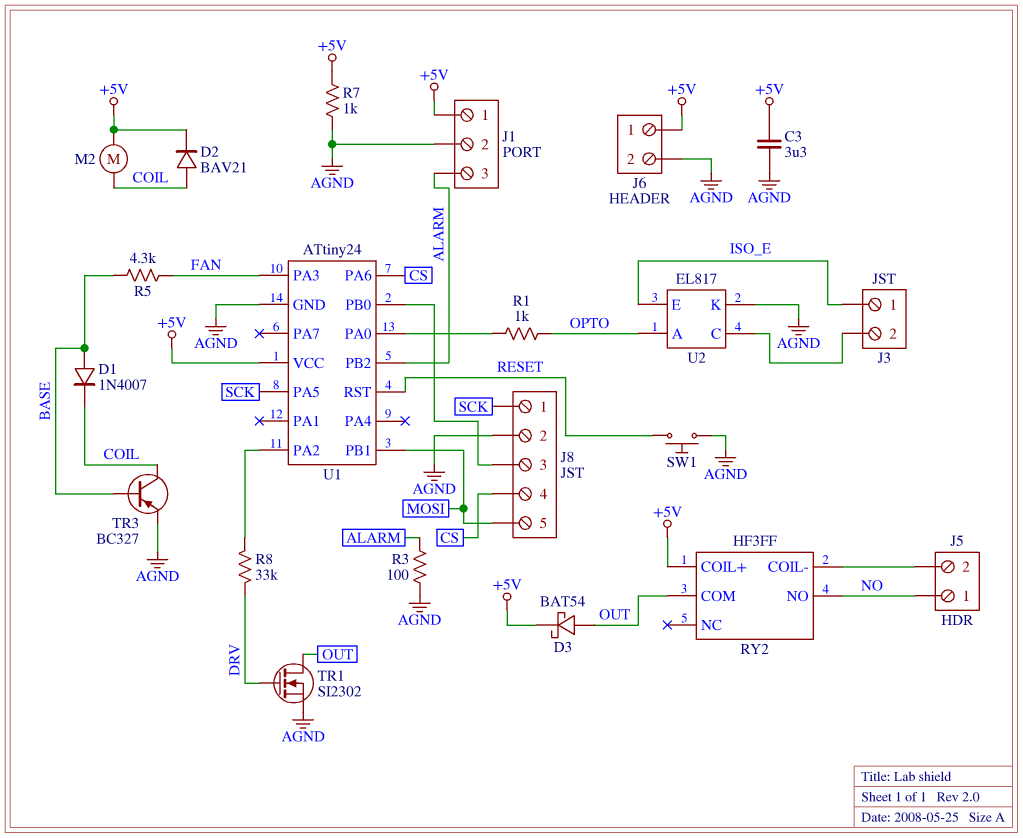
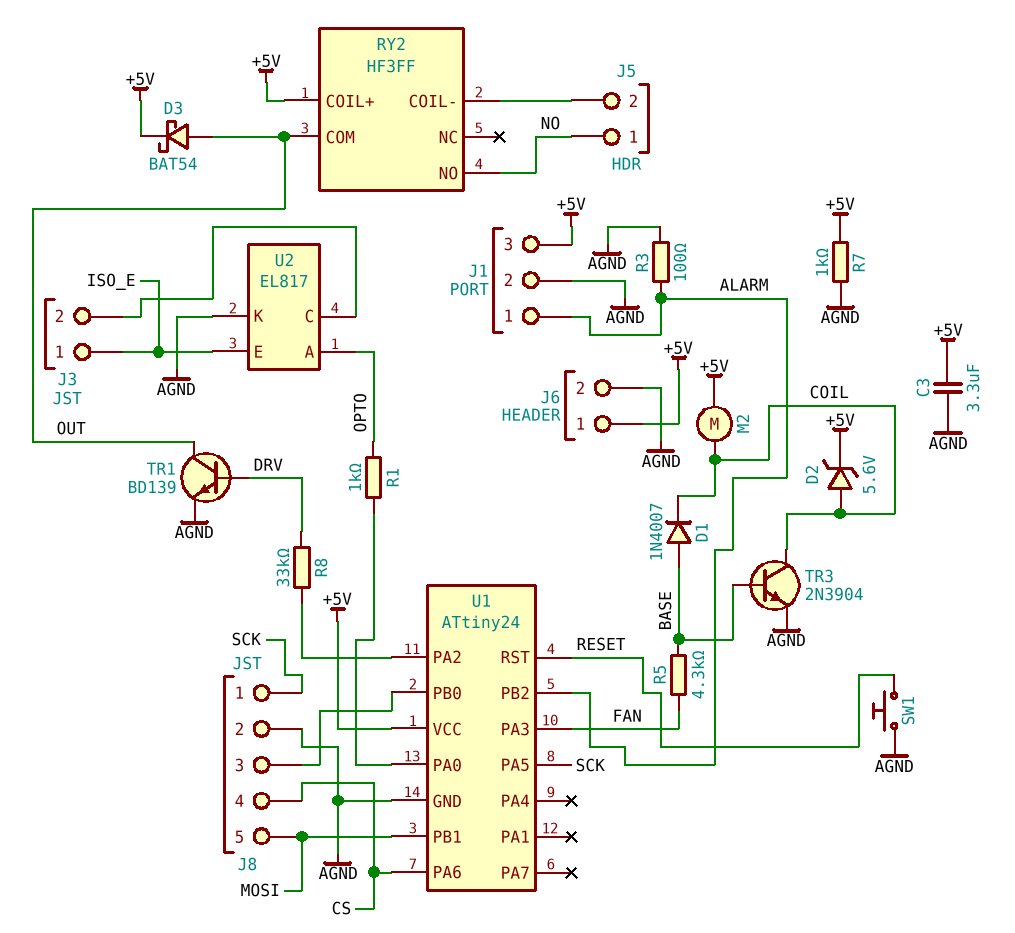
D2: diode BAV21 (A COIL, K +5V) -> zener 5.6V (A COIL, K +5V)
J1 pin 1: +5V -> ALARM
J1 pin 3: ALARM -> +5V
TR1: NMOS SI2302 (G DRV, D OUT, S AGND) -> NPN BD139 (B DRV, C OUT, E AGND)
TR3: PNP BC327 (B BASE, C COIL, E AGND) -> NPN 2N3904 (B BASE, C COIL, E AGND)

